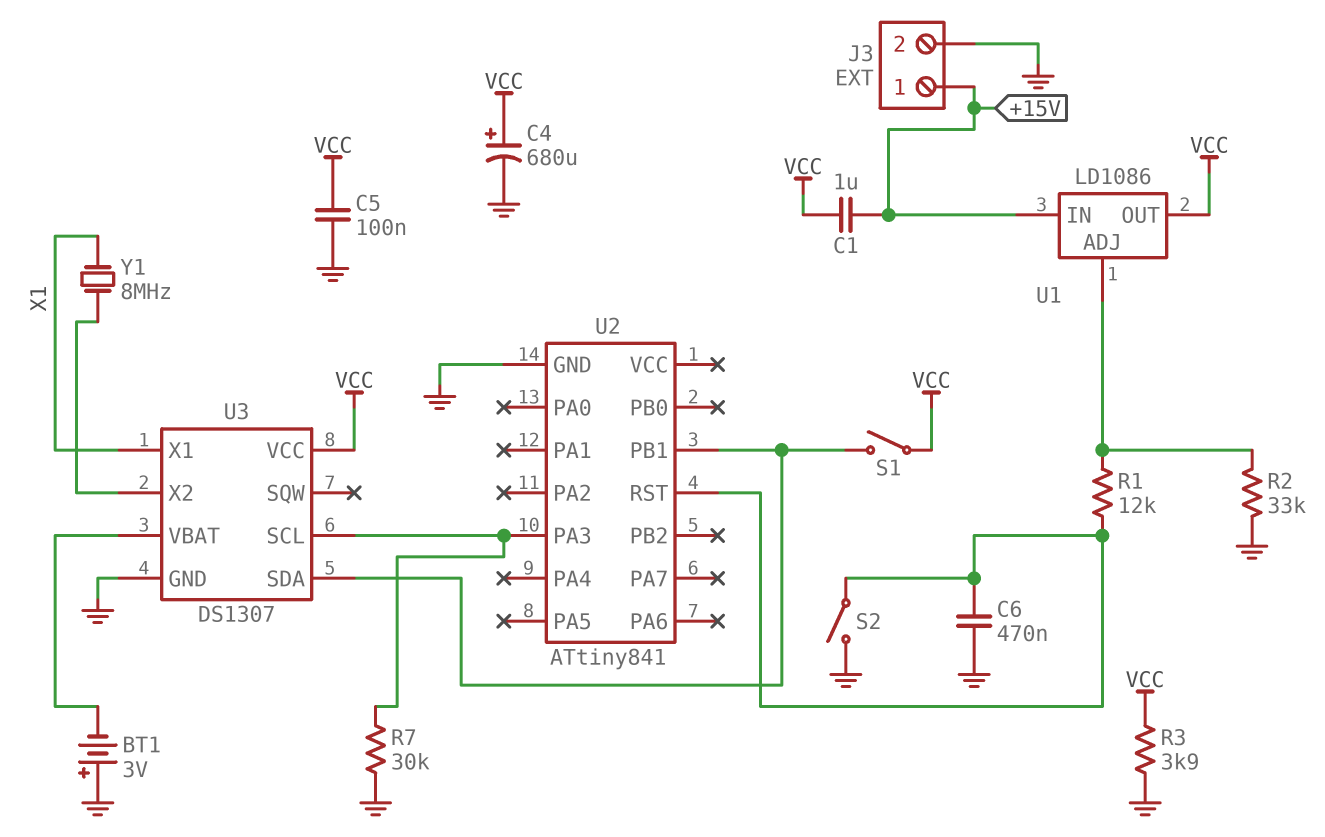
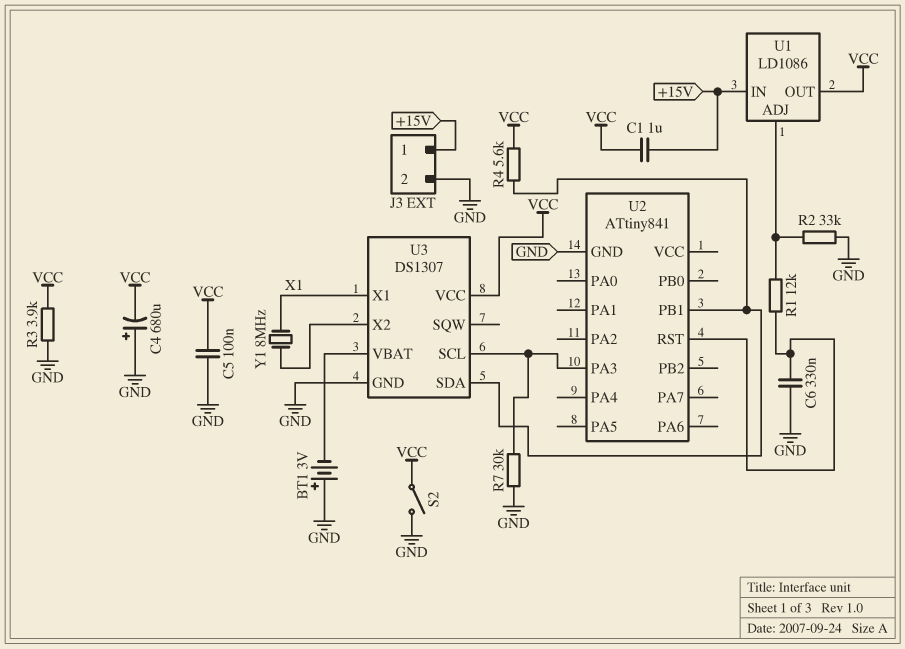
C4: 680uF (plus VCC, minus GND) -> 680uF (plus GND, minus VCC)
C6: 470nF (GND, U2/RST) -> 330nF (GND, U2/RST)
R4: none -> 5.6k (U2/PB1, VCC)
S1: switch (U2/PB1, VCC) -> none
S2: switch (GND, U2/RST) -> switch (GND, VCC)

